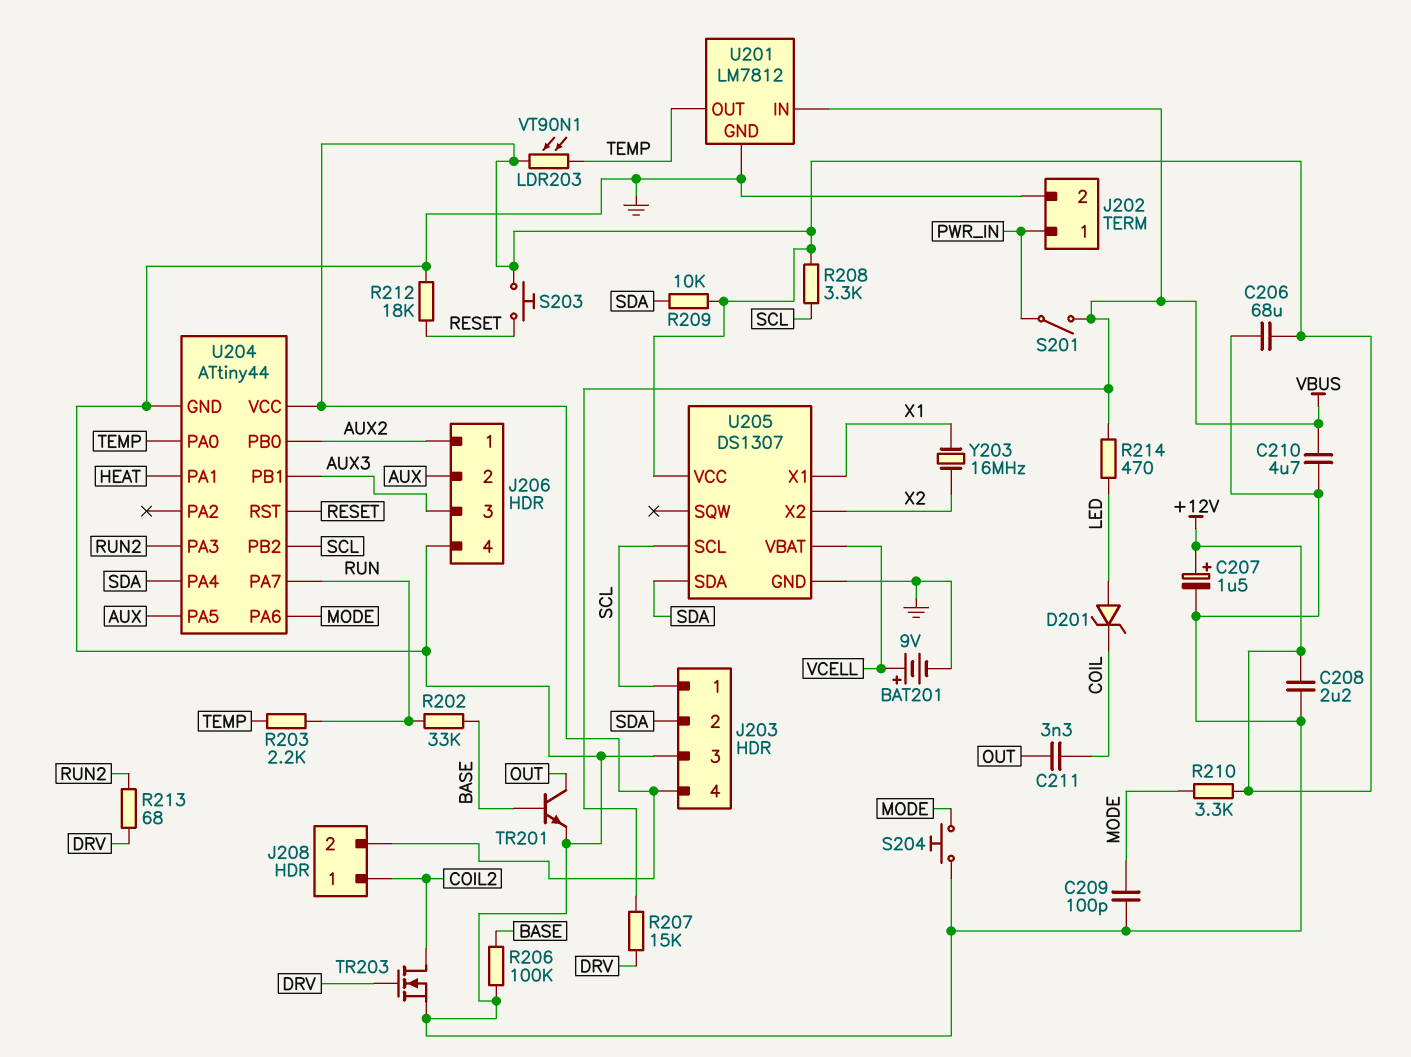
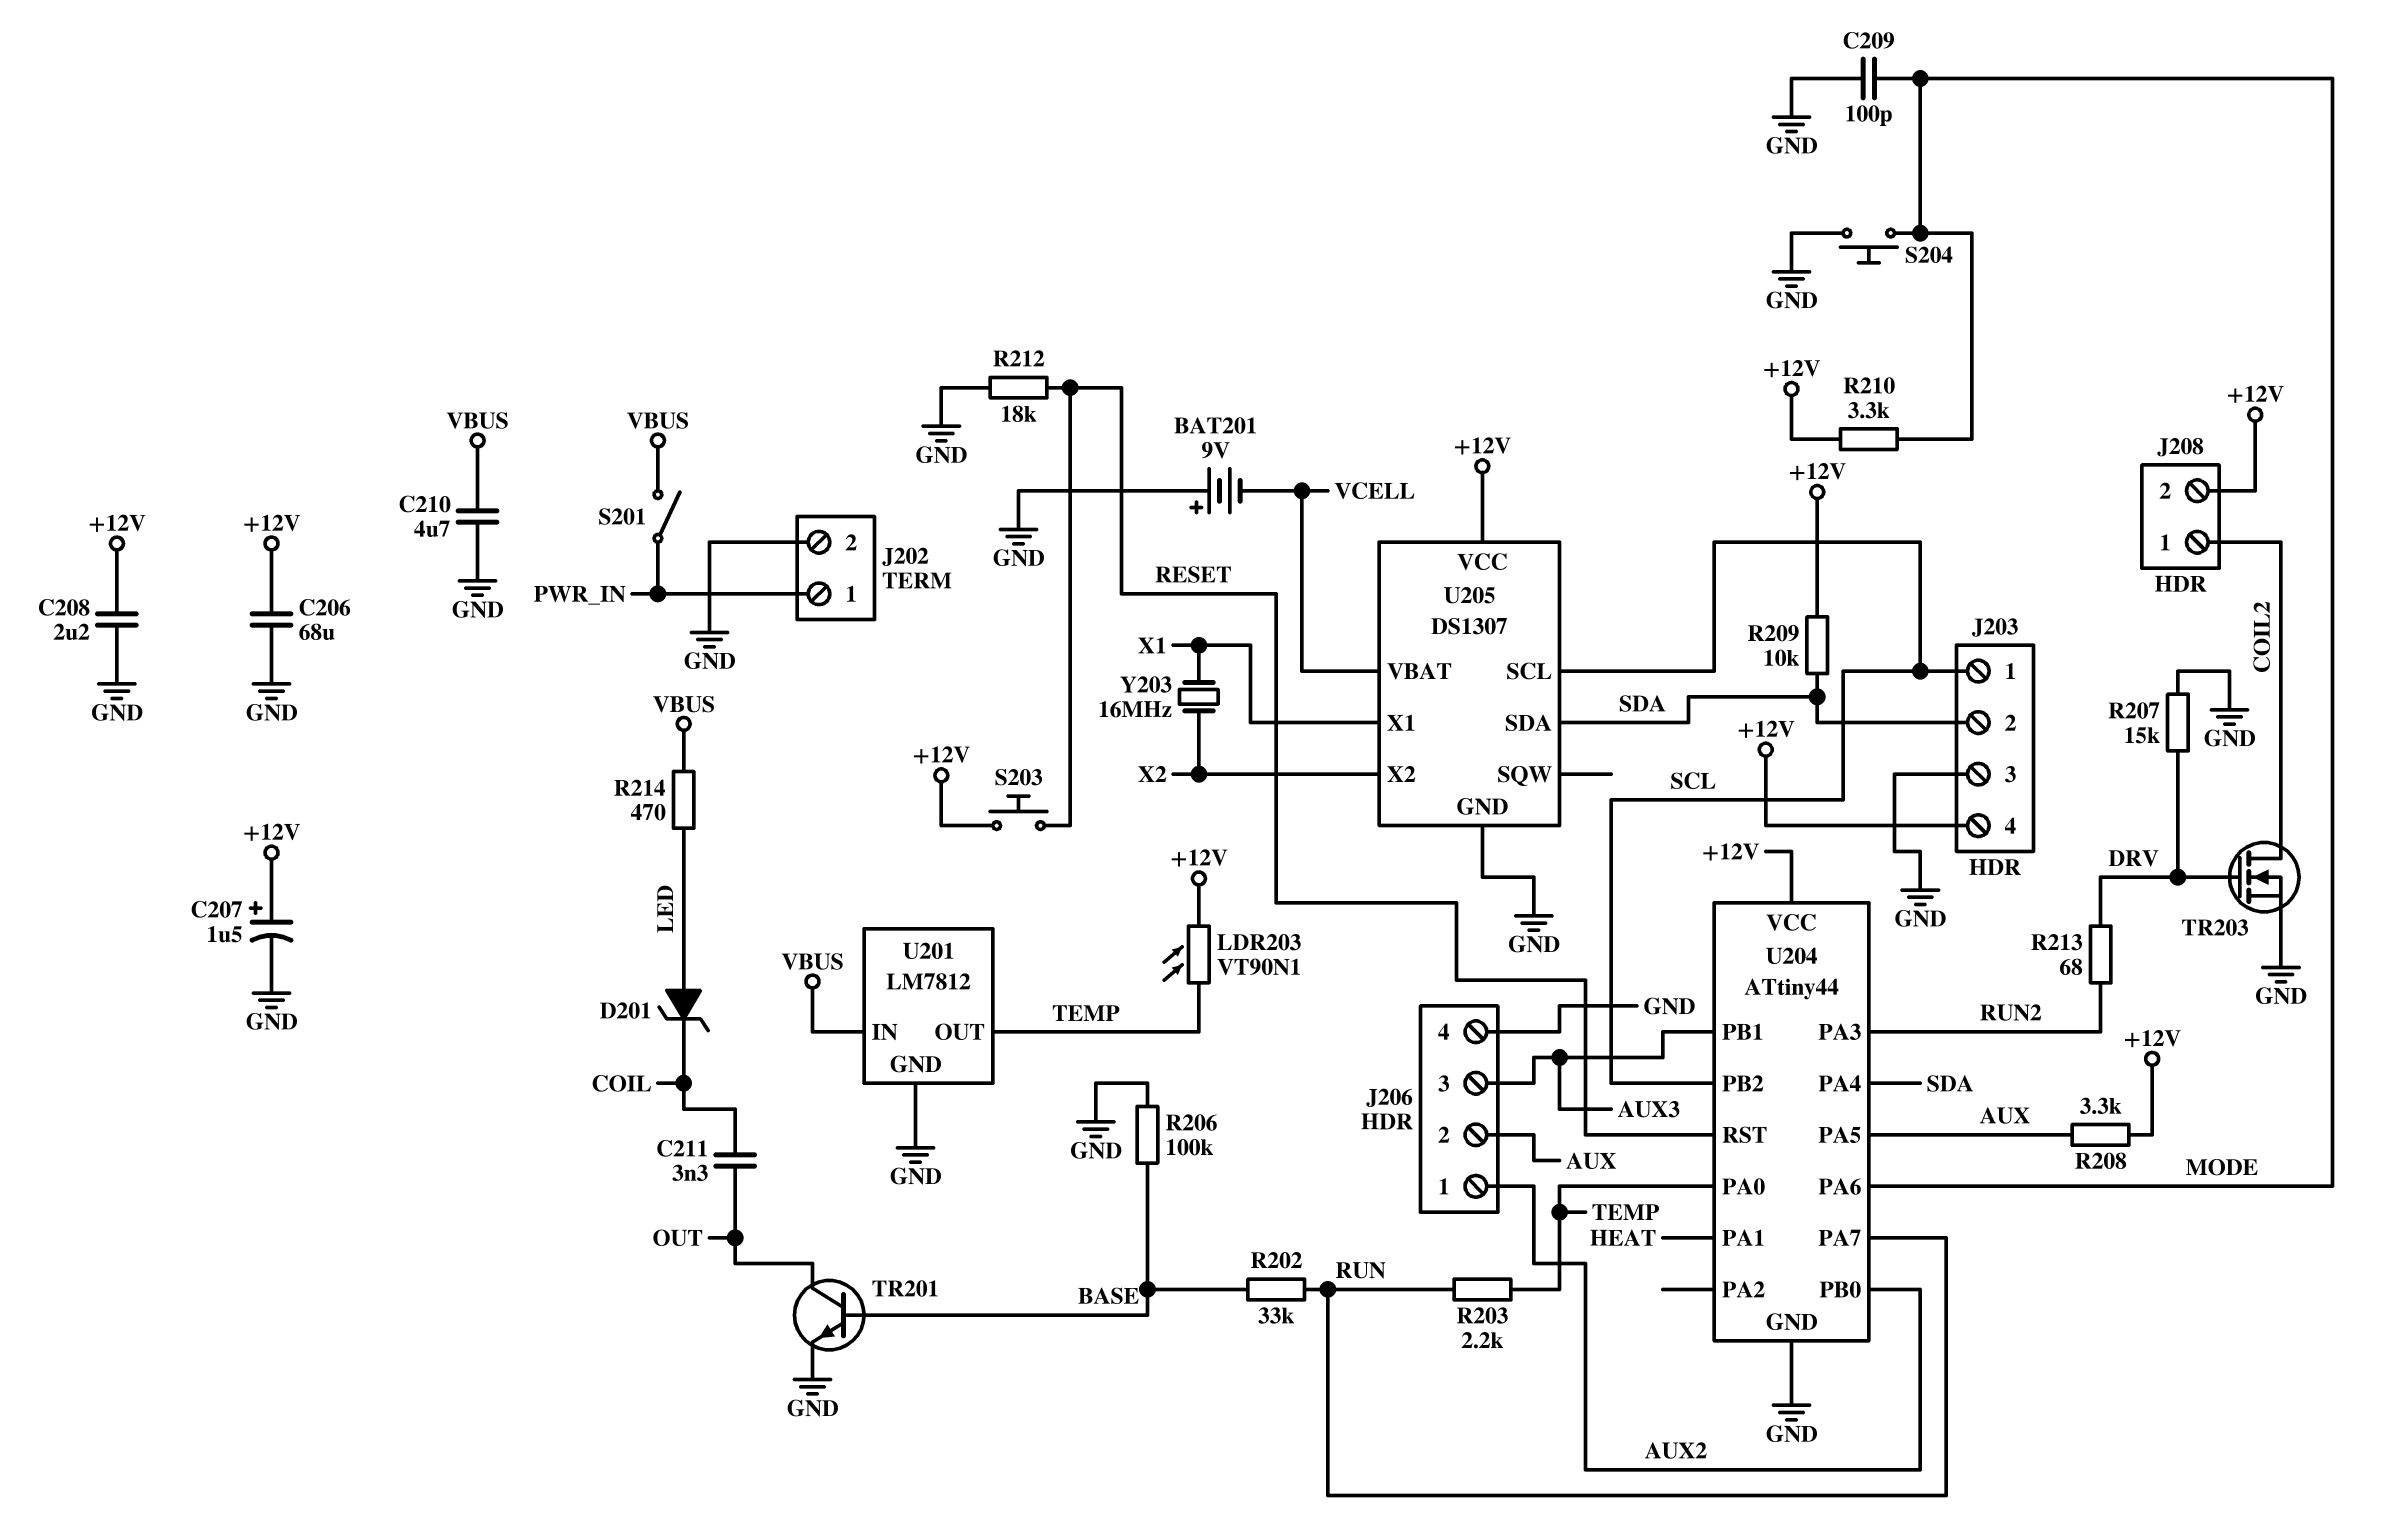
BAT201: 9V (plus VCELL, minus GND) -> 9V (plus GND, minus VCELL)
R207: 15k (DRV, VBUS) -> 15k (DRV, GND)
R208: 3.3k (+12V, SCL) -> 3.3k (+12V, AUX)

